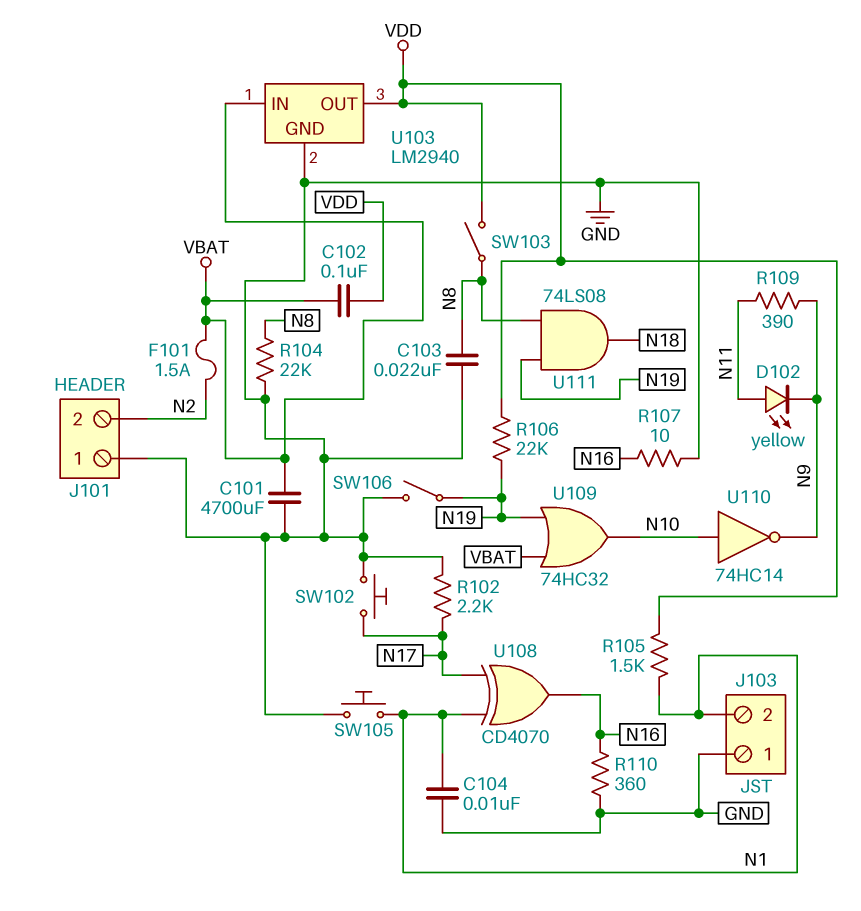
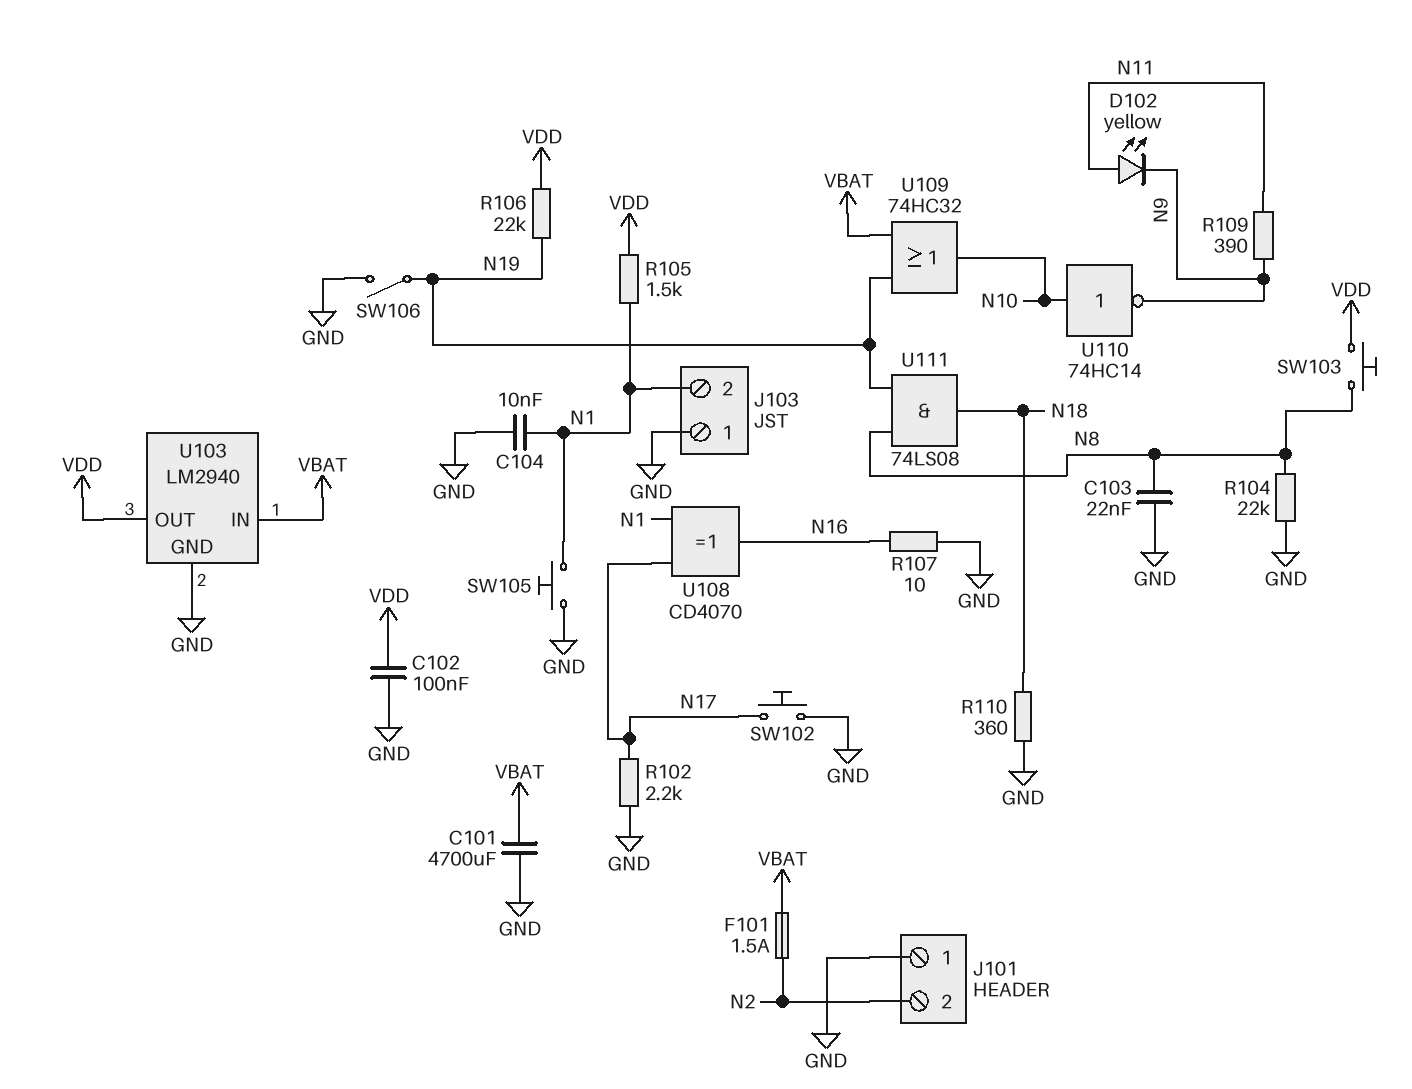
C102: 100nF (VBAT, VDD) -> 100nF (GND, VDD)
R110: 360 (GND, N16) -> 360 (GND, N18)
SW103: switch (N8, VDD) -> button (N8, VDD)

